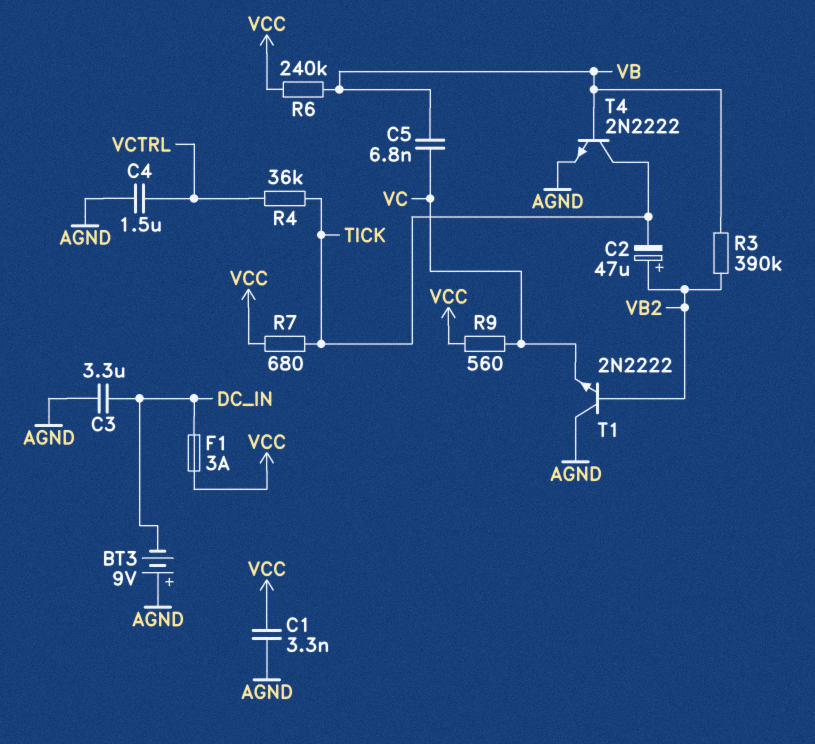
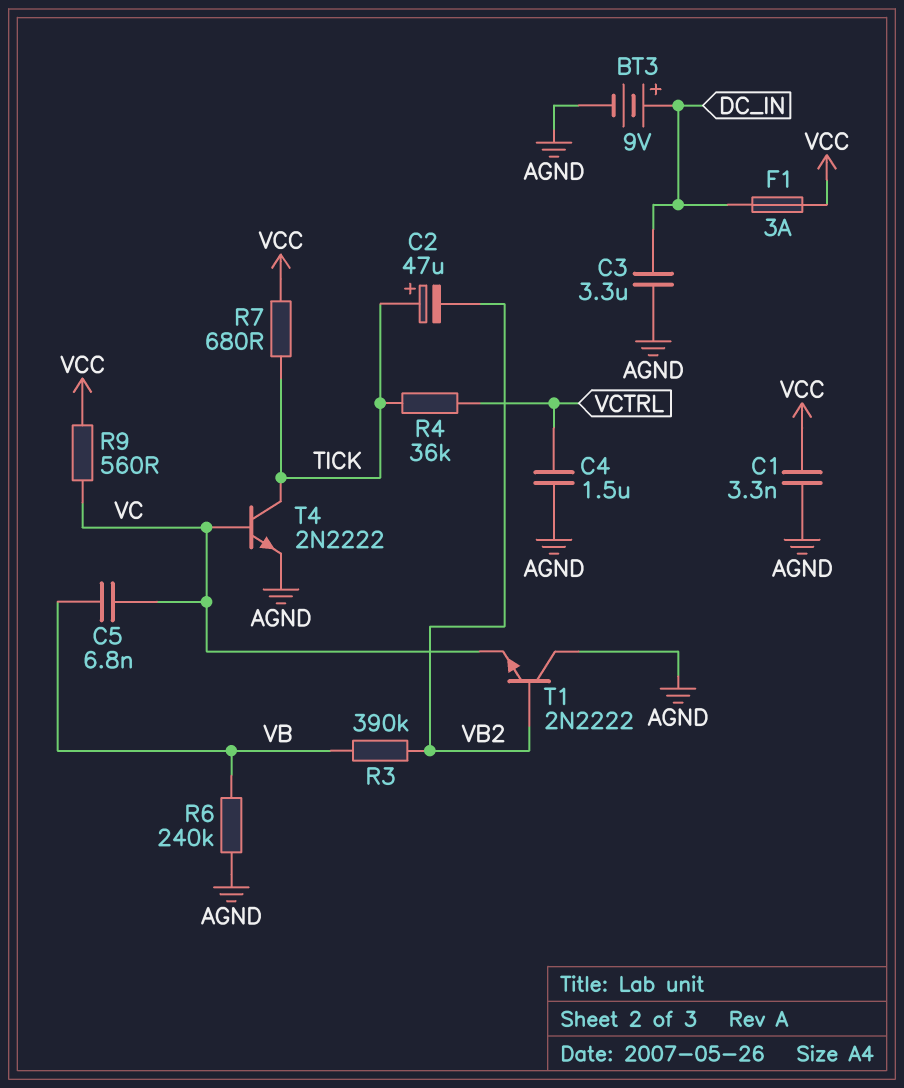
BT3: 9V (plus AGND, minus DC_IN) -> 9V (plus DC_IN, minus AGND)
C2: 47uF (plus VB2, minus TICK) -> 47uF (plus TICK, minus VB2)
R6: 240k (VB, VCC) -> 240k (AGND, VB)
T4: NPN 2N2222 (B VB, C TICK, E AGND) -> NPN 2N2222 (B VC, C TICK, E AGND)

